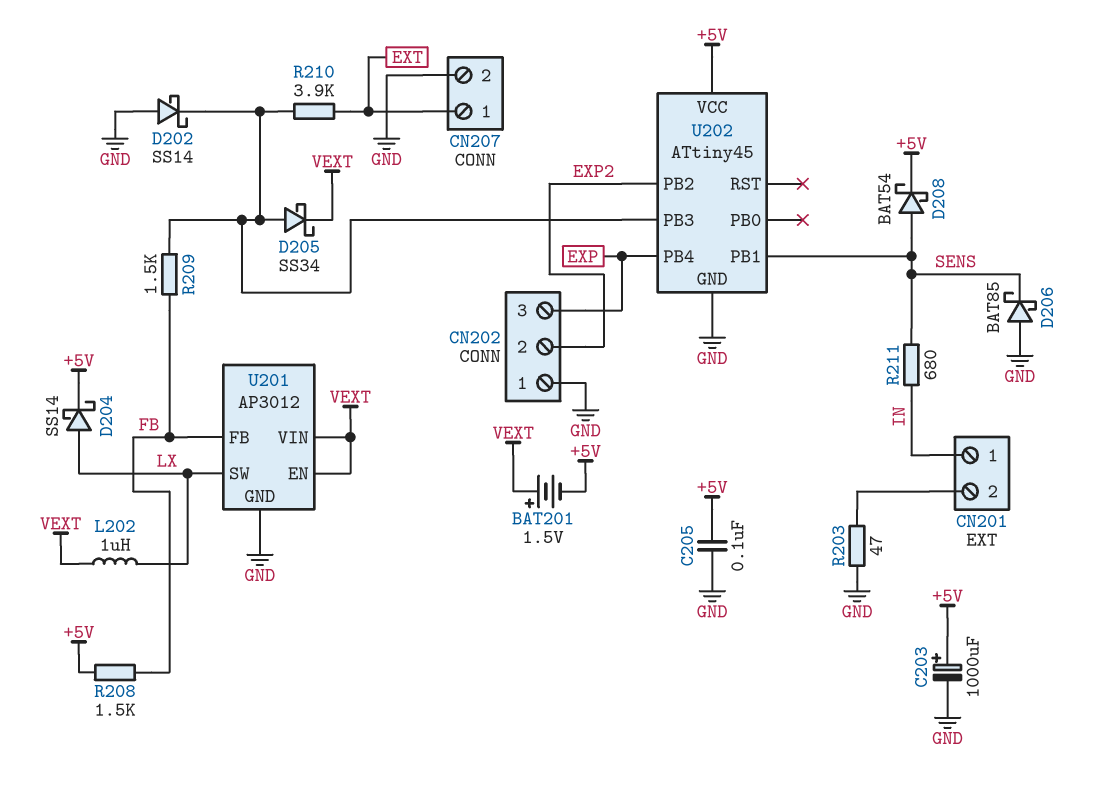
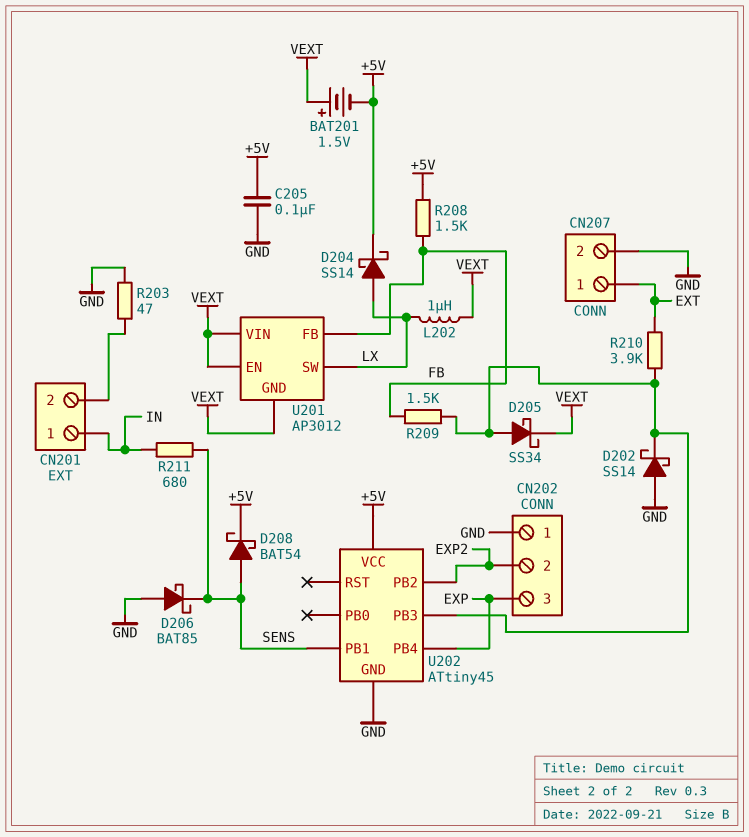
C203: 1000uF (plus +5V, minus GND) -> none
U201 pin GND: GND -> VEXT

